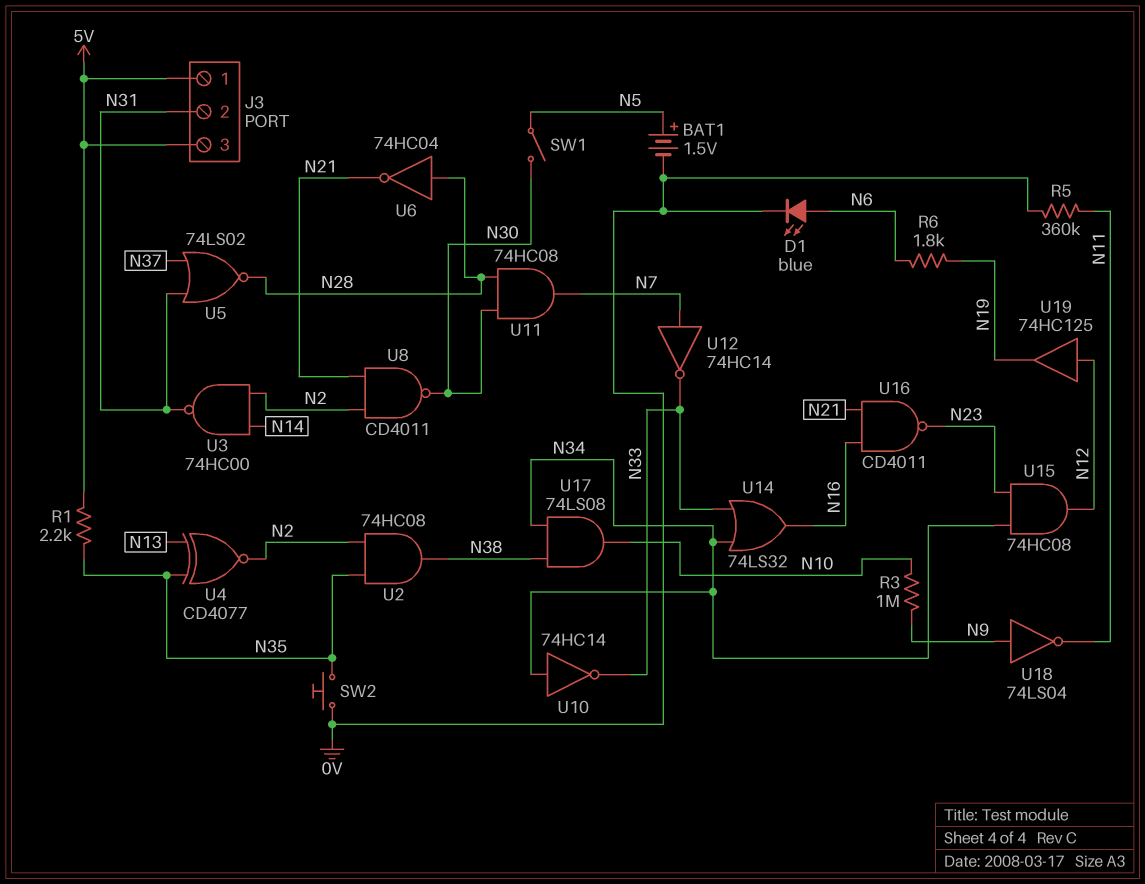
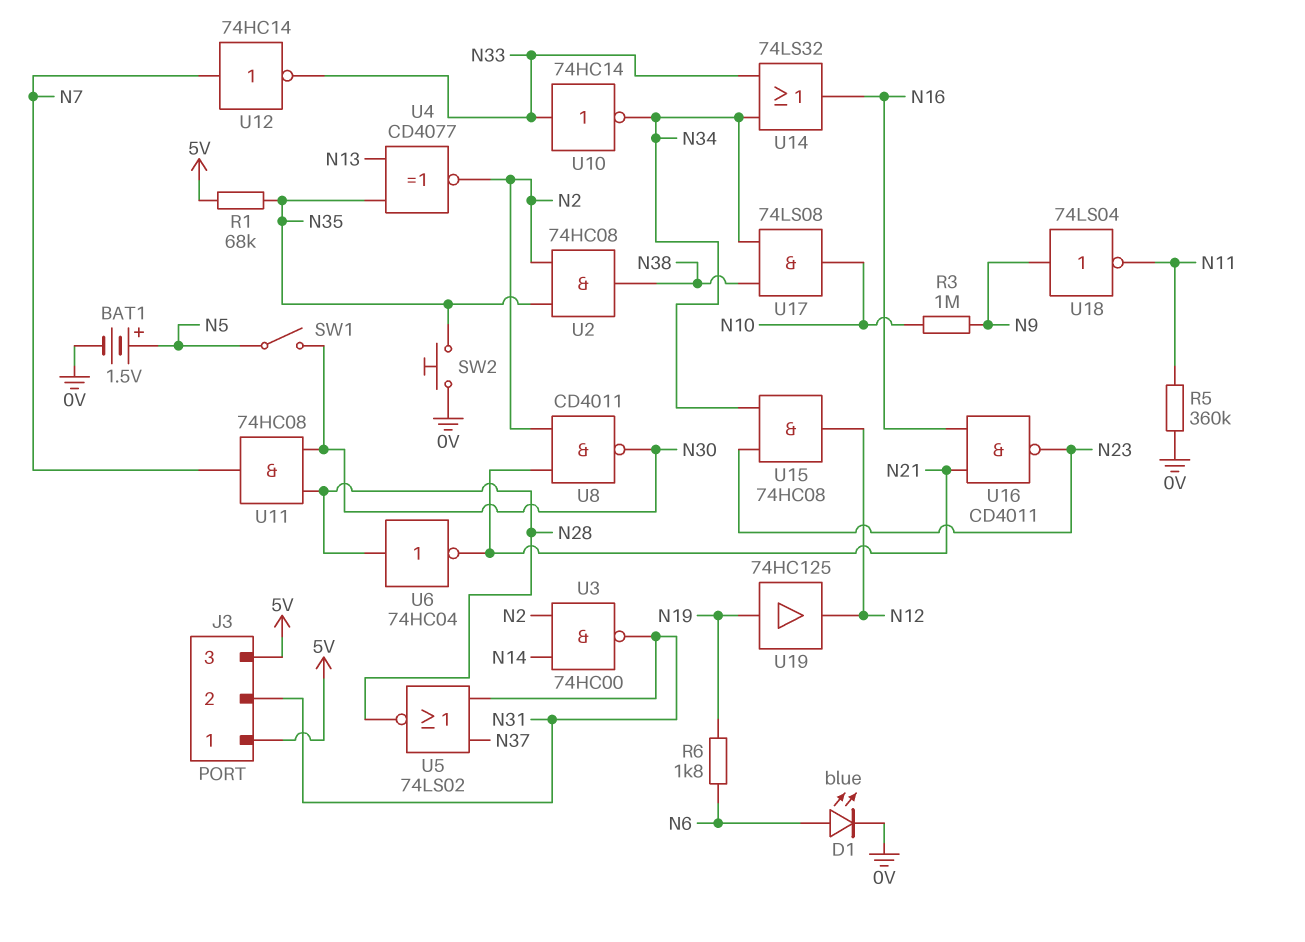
R1: 2.2k (5V, N35) -> 68k (5V, N35)
U10: NOT 74HC14 (in N34, out N33) -> NOT 74HC14 (in N33, out N34)
U19: buffer 74HC125 (in N12, out N19) -> buffer 74HC125 (in N19, out N12)

